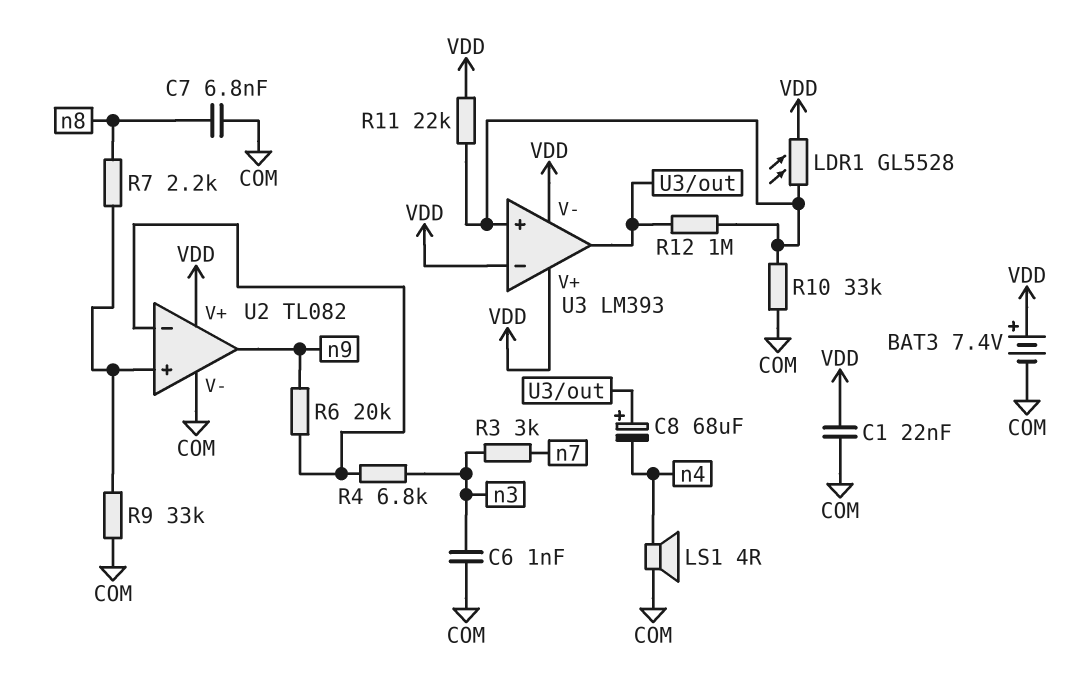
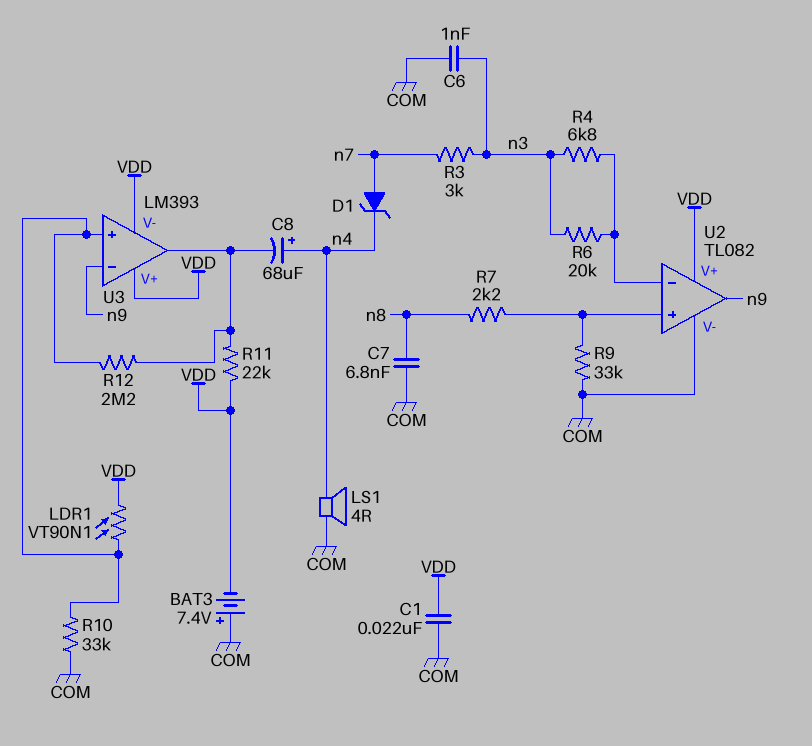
BAT3: 7.4V (plus VDD, minus COM) -> 7.4V (plus COM, minus VDD)
C8: 68uF (plus U3/out, minus n4) -> 68uF (plus n4, minus U3/out)
D1: none -> zener (A n7, K n4)
LDR1: GL5528 (U3/in+, VDD) -> VT90N1 (U3/in+, VDD)
R6: 20k (U2/in-, n9) -> 20k (U2/in-, n3)
R11: 22k (U3/in+, VDD) -> 22k (U3/out, VDD)
R12: 1M (U3/in+, U3/out) -> 2.2M (U3/in+, U3/out)
U3 pin in-: VDD -> n9

